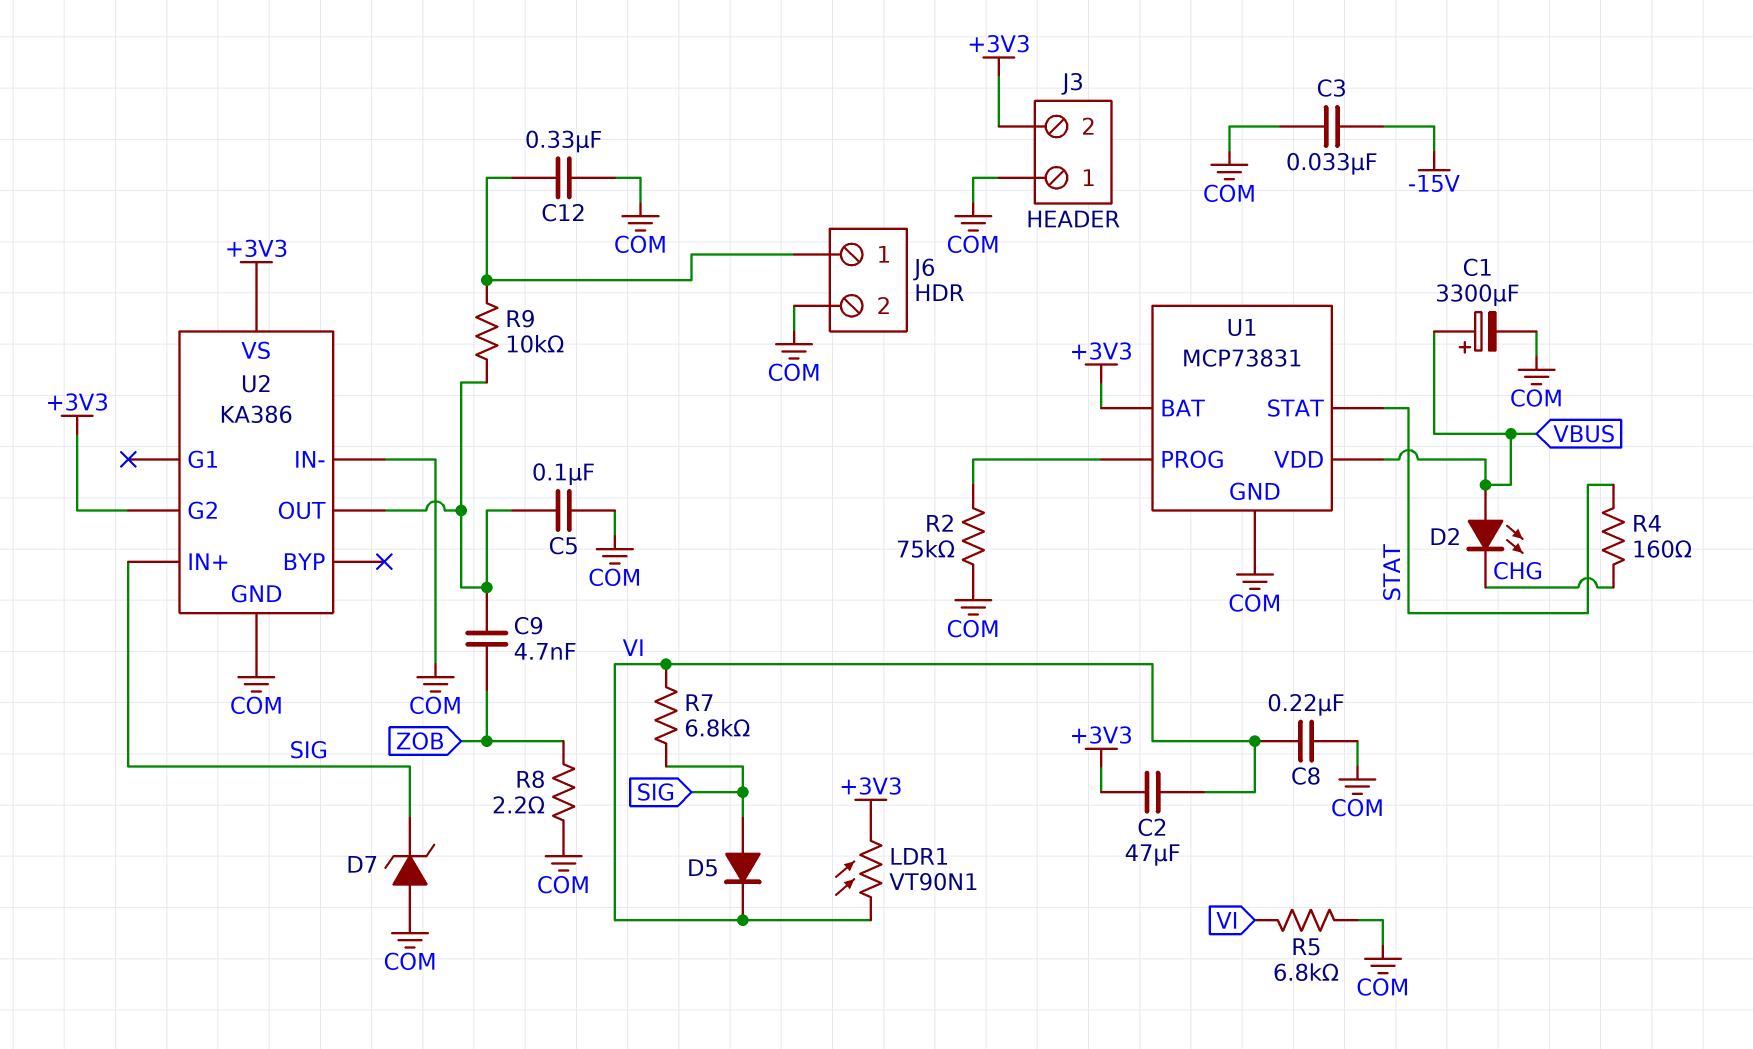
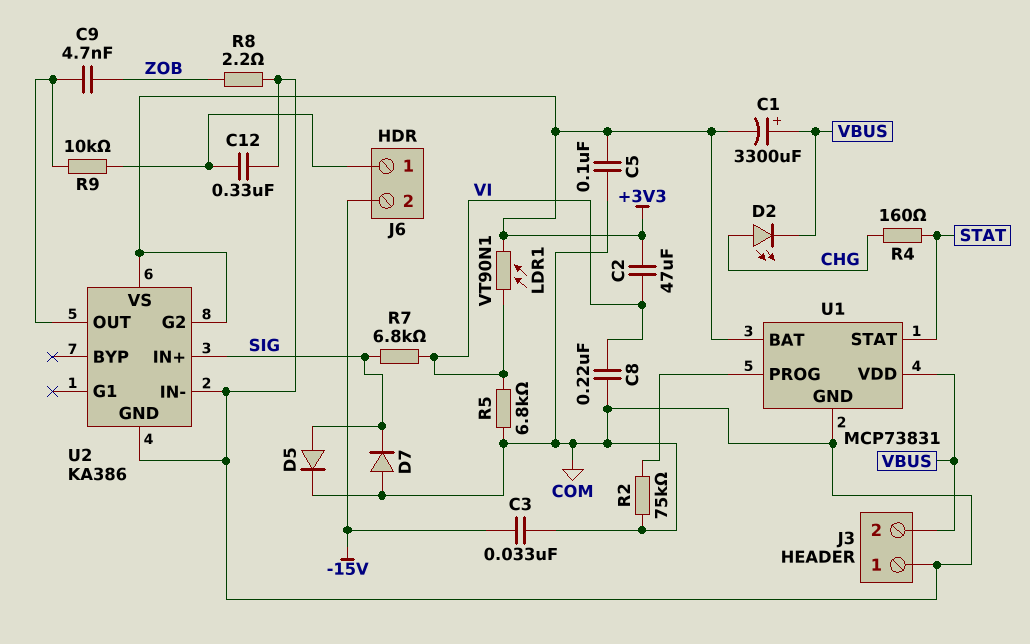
C1: 3300uF (plus VBUS, minus COM) -> 3300uF (plus VBUS, minus +3V3)
C5: 100nF (COM, U2/OUT) -> 100nF (+3V3, COM)
D2: LED (A VBUS, K CHG) -> LED (A CHG, K VBUS)
D5: diode (A SIG, K VI) -> diode (A SIG, K COM)
D7: zener (A COM, K SIG) -> diode (A COM, K SIG)
J3 pin 2: +3V3 -> VBUS
J6 pin 2: COM -> -15V

